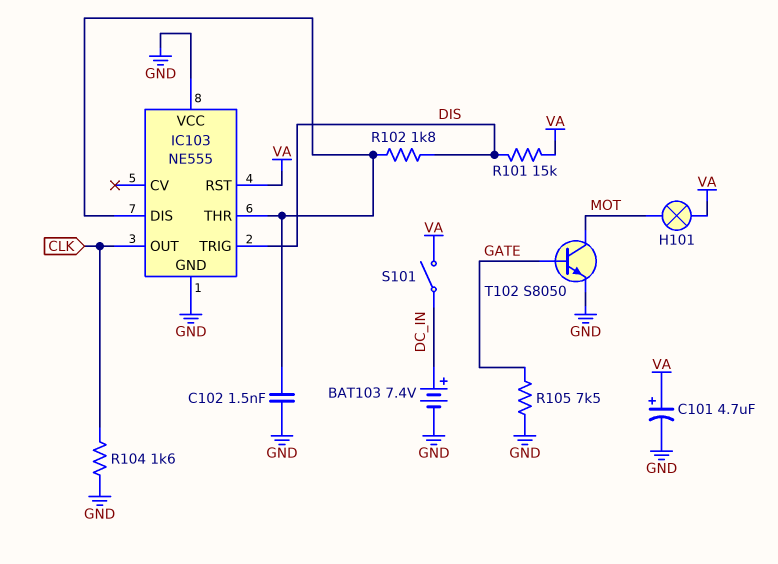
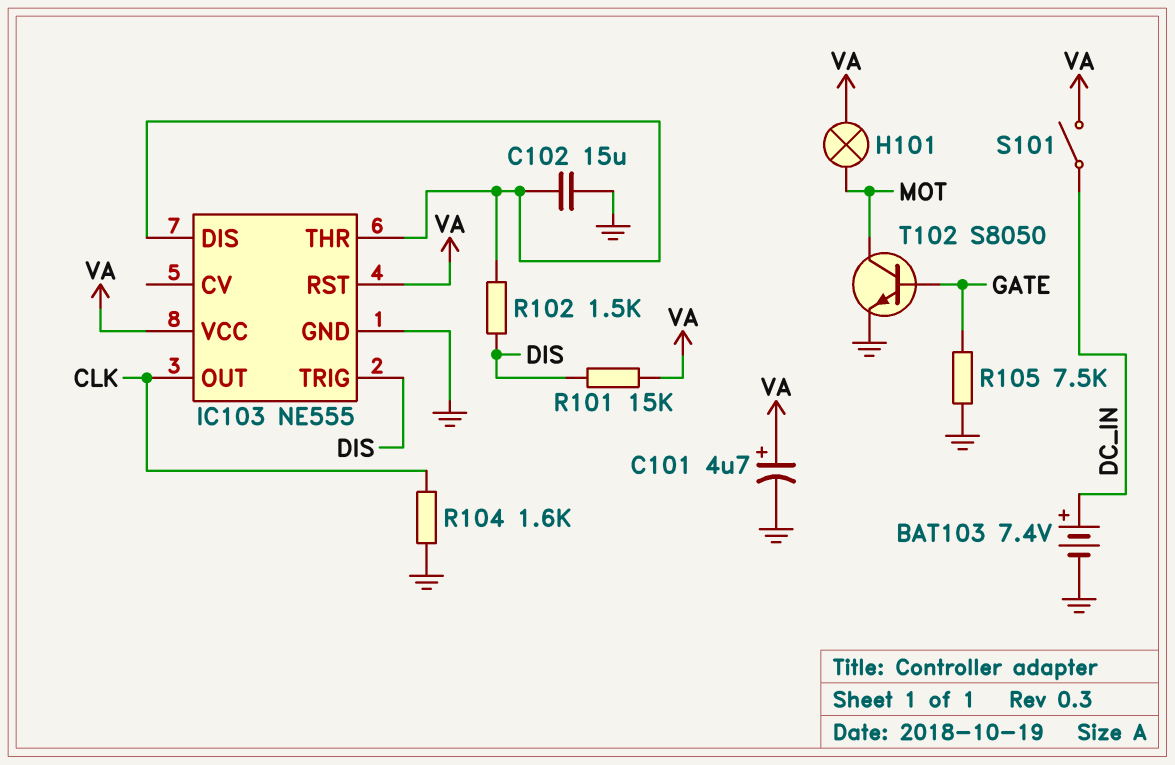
C102: 1.5nF (GND, IC103/DIS) -> 15uF (GND, IC103/DIS)
IC103 pin VCC: GND -> VA
R102: 1.8k (DIS, IC103/DIS) -> 1.5k (DIS, IC103/DIS)

